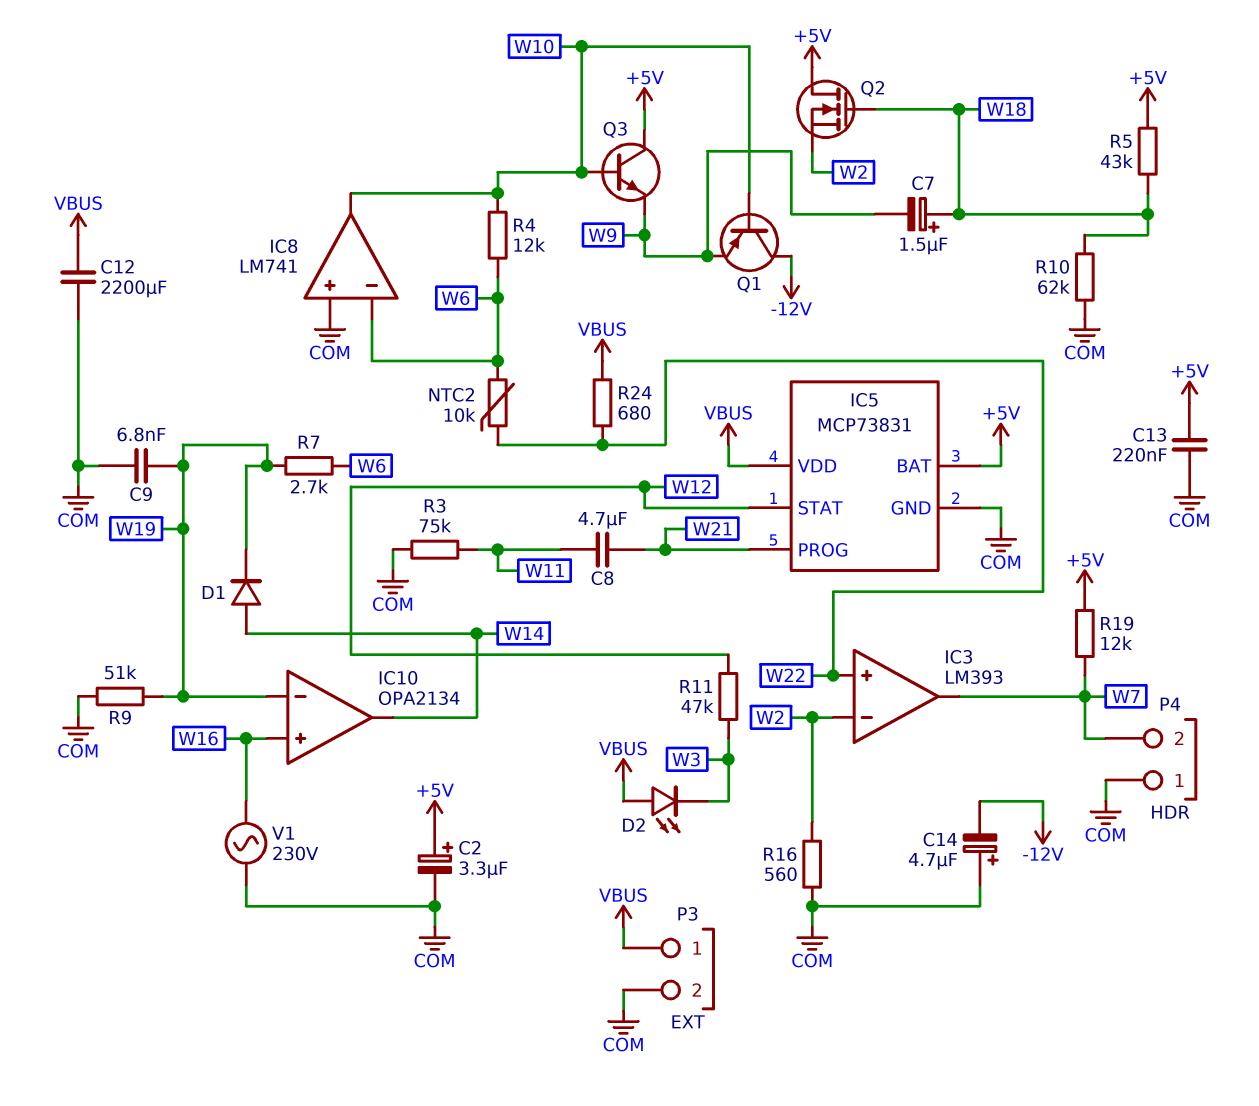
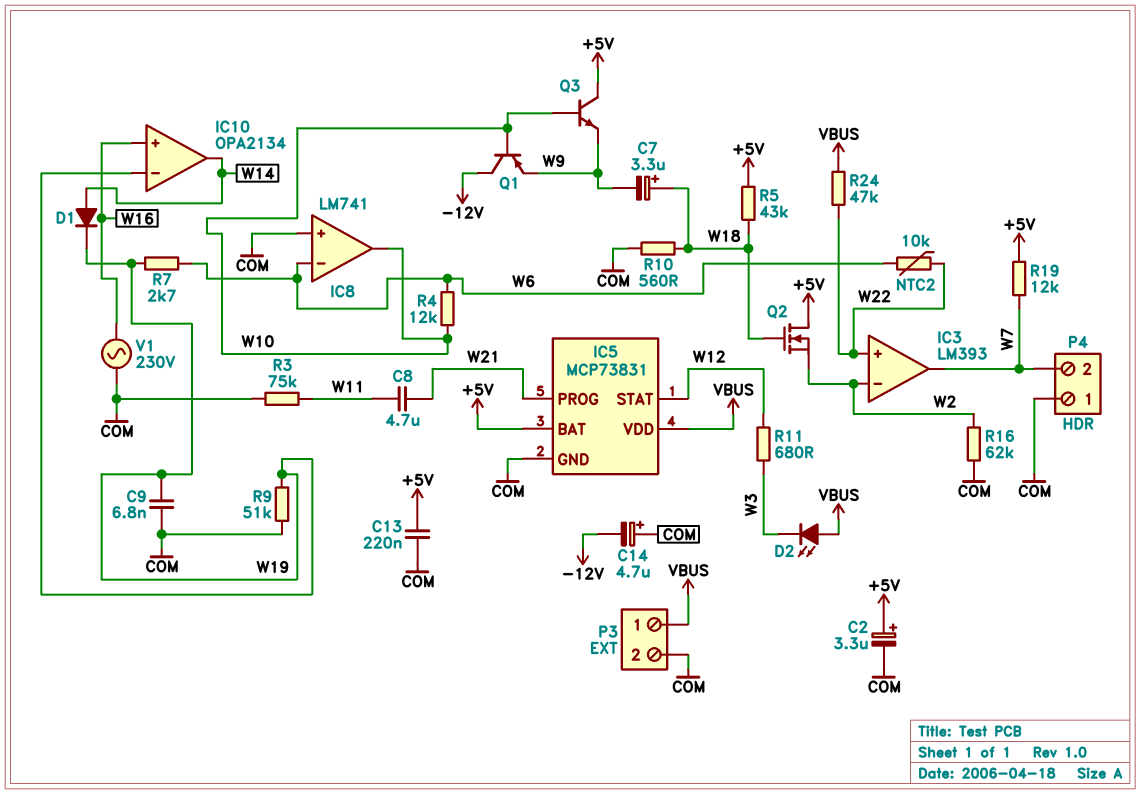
C7: 1.5uF (plus W18, minus W9) -> 3.3uF (plus W18, minus W9)
C12: 2200uF (COM, VBUS) -> none
R10: 62k (COM, W18) -> 560 (COM, W18)
R11: 47k (W3, W12) -> 680 (W3, W12)
R16: 560 (COM, W2) -> 62k (COM, W2)
R24: 680 (VBUS, W22) -> 47k (VBUS, W22)

